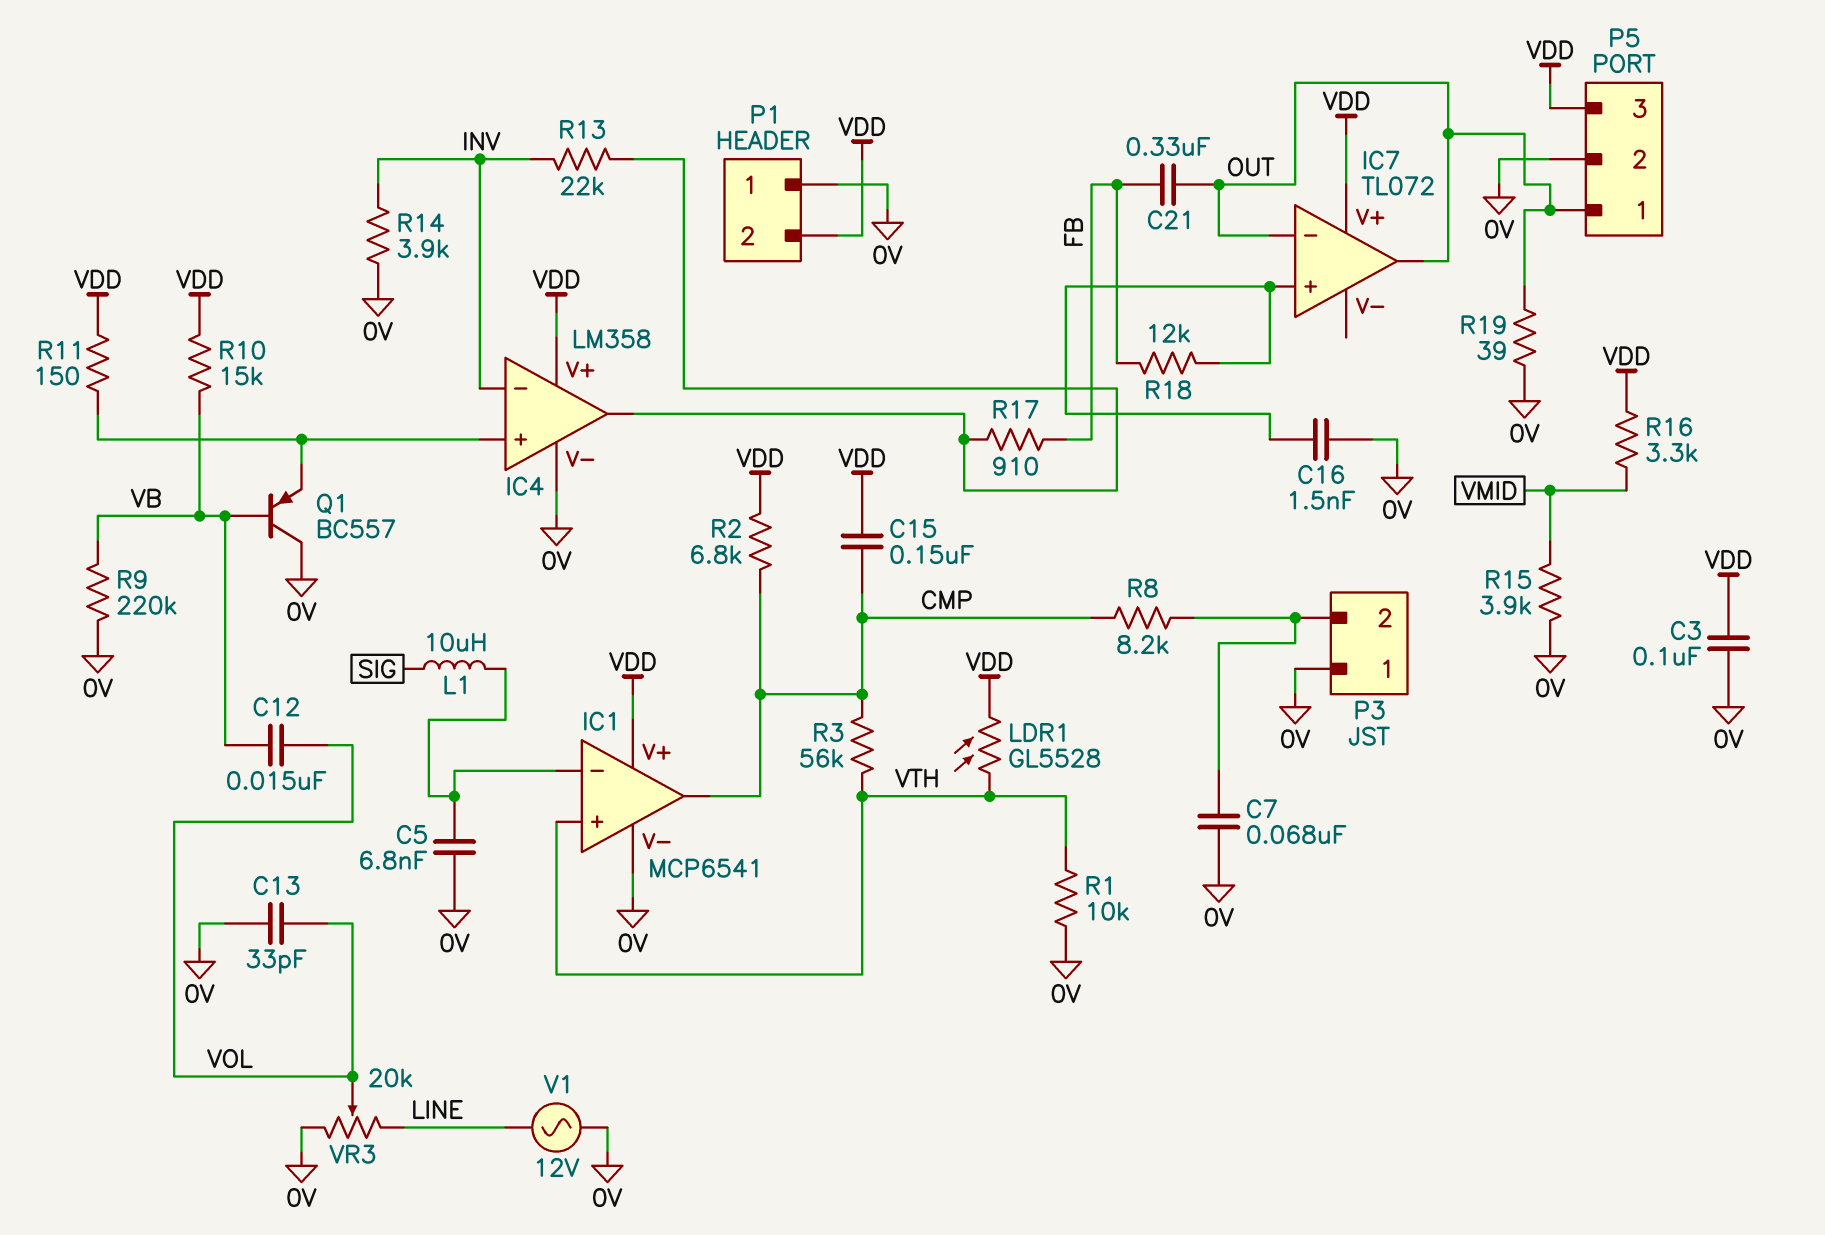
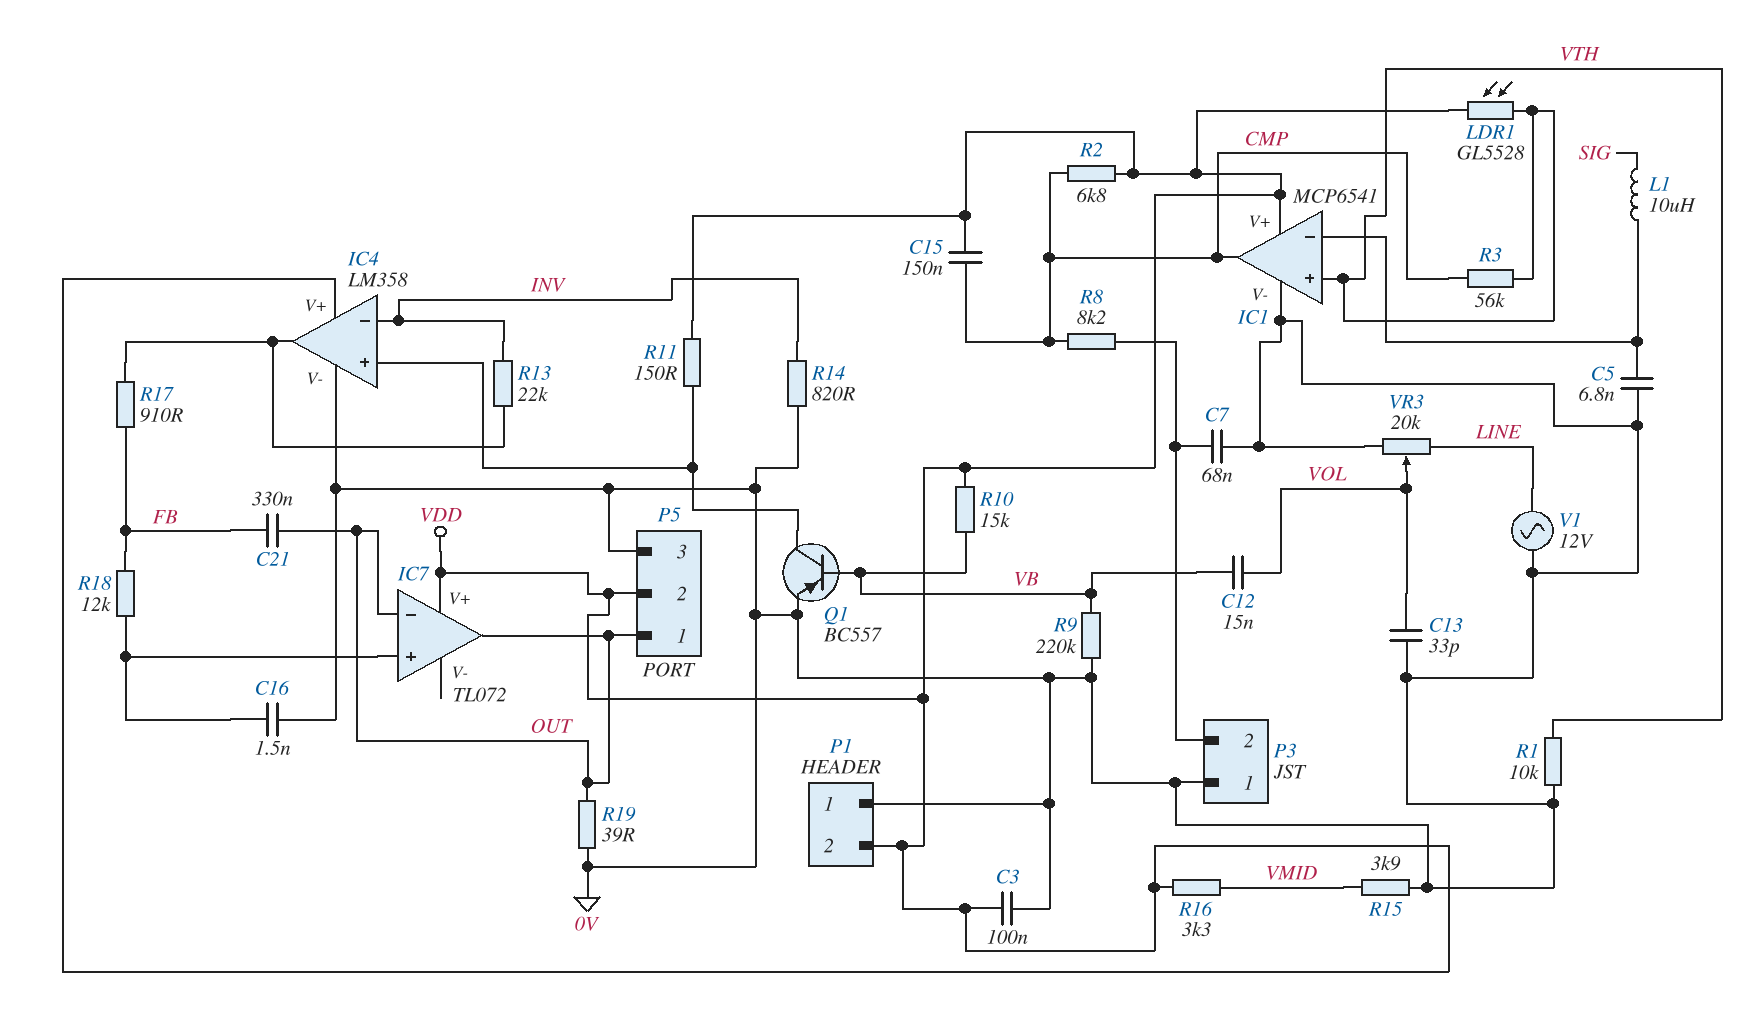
P5 pin 2: 0V -> VDD
P5 pin 3: VDD -> 0V
Q1: PNP BC557 (B VB, C 0V, E IC4/in+) -> PNP BC557 (B VB, C IC4/in+, E 0V)
R14: 3.9k (0V, INV) -> 820 (0V, INV)

